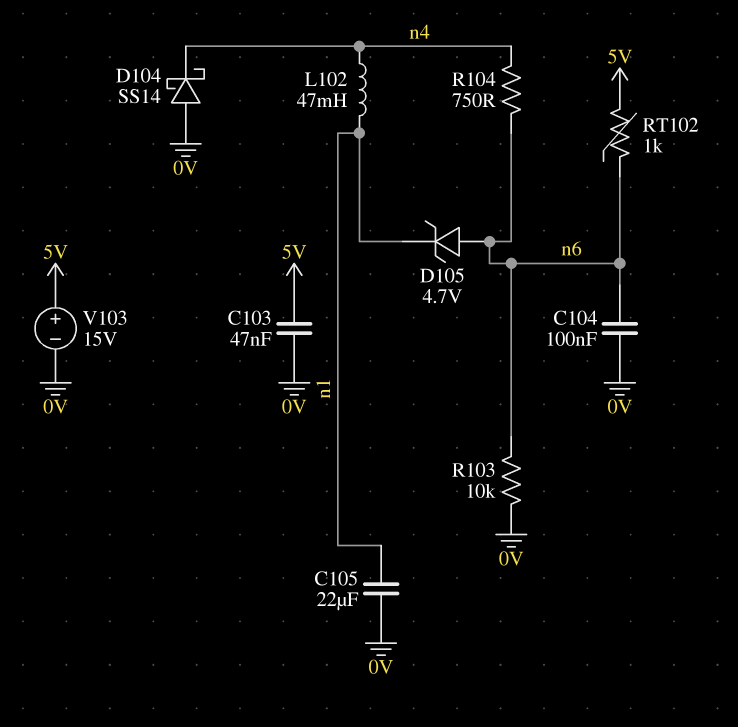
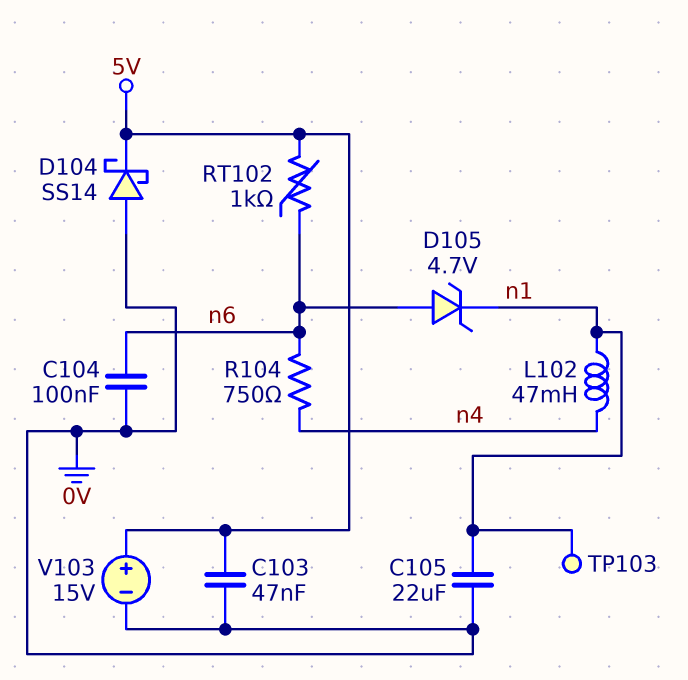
D104: schottky SS14 (A 0V, K n4) -> schottky SS14 (A 0V, K 5V)
R103: 10k (0V, n6) -> none
TP103: none -> test point (n1)

